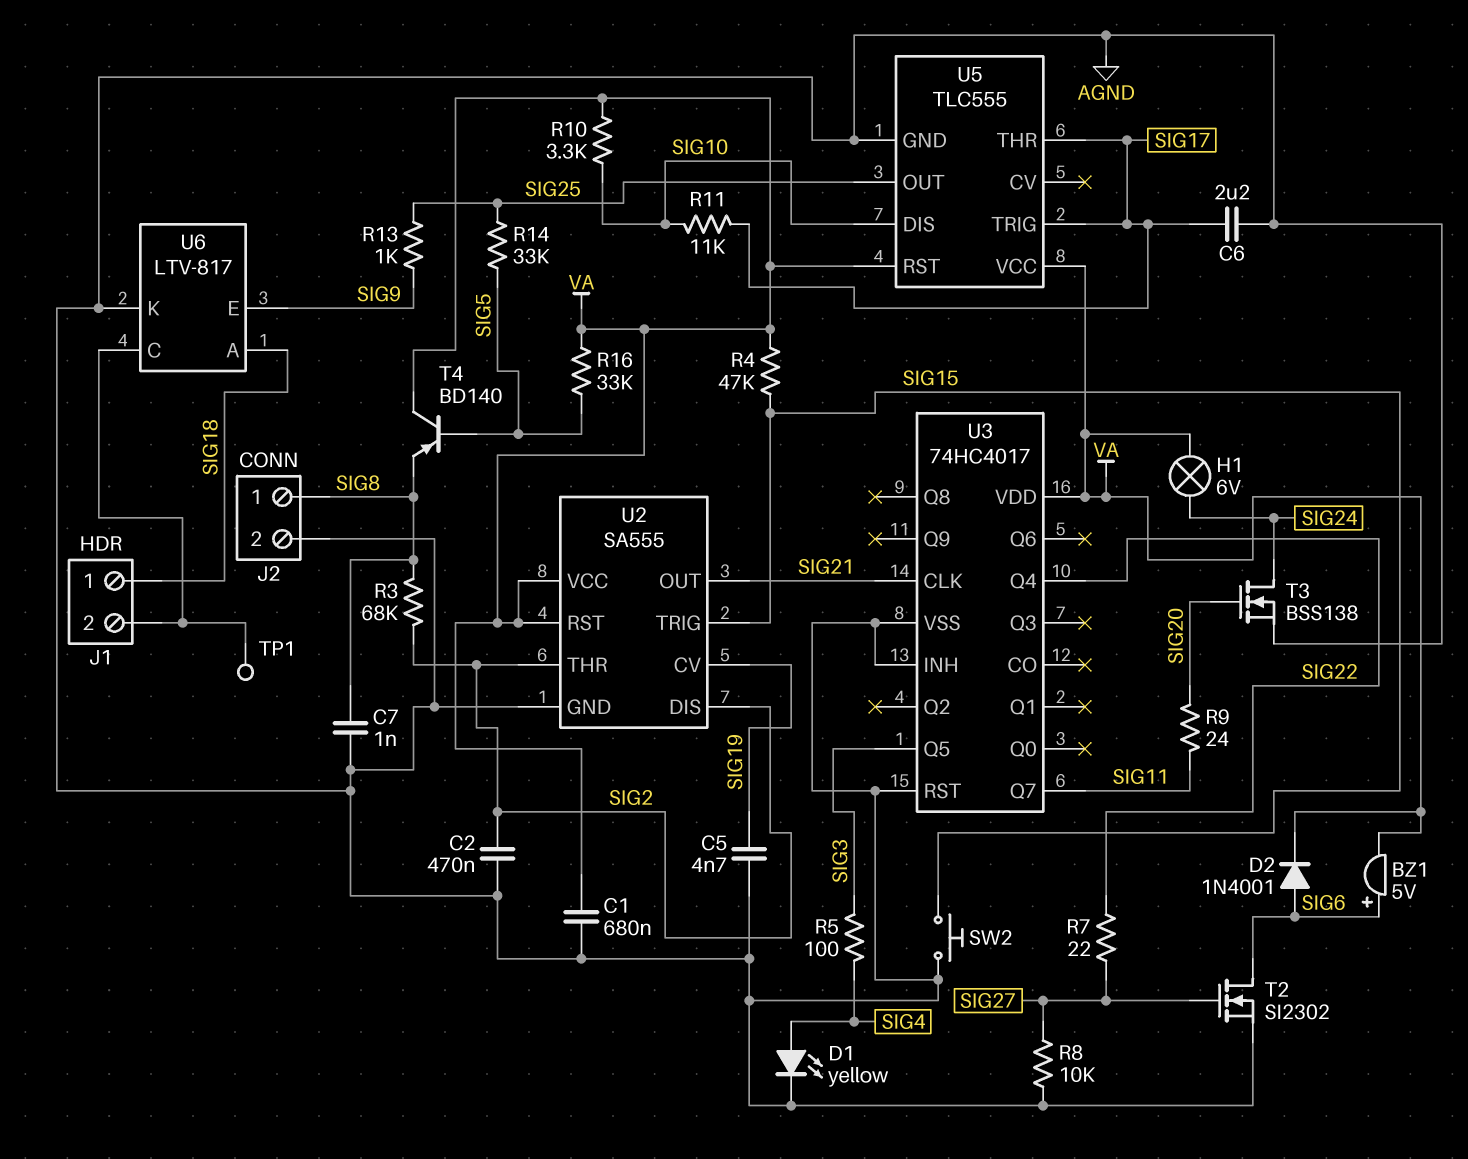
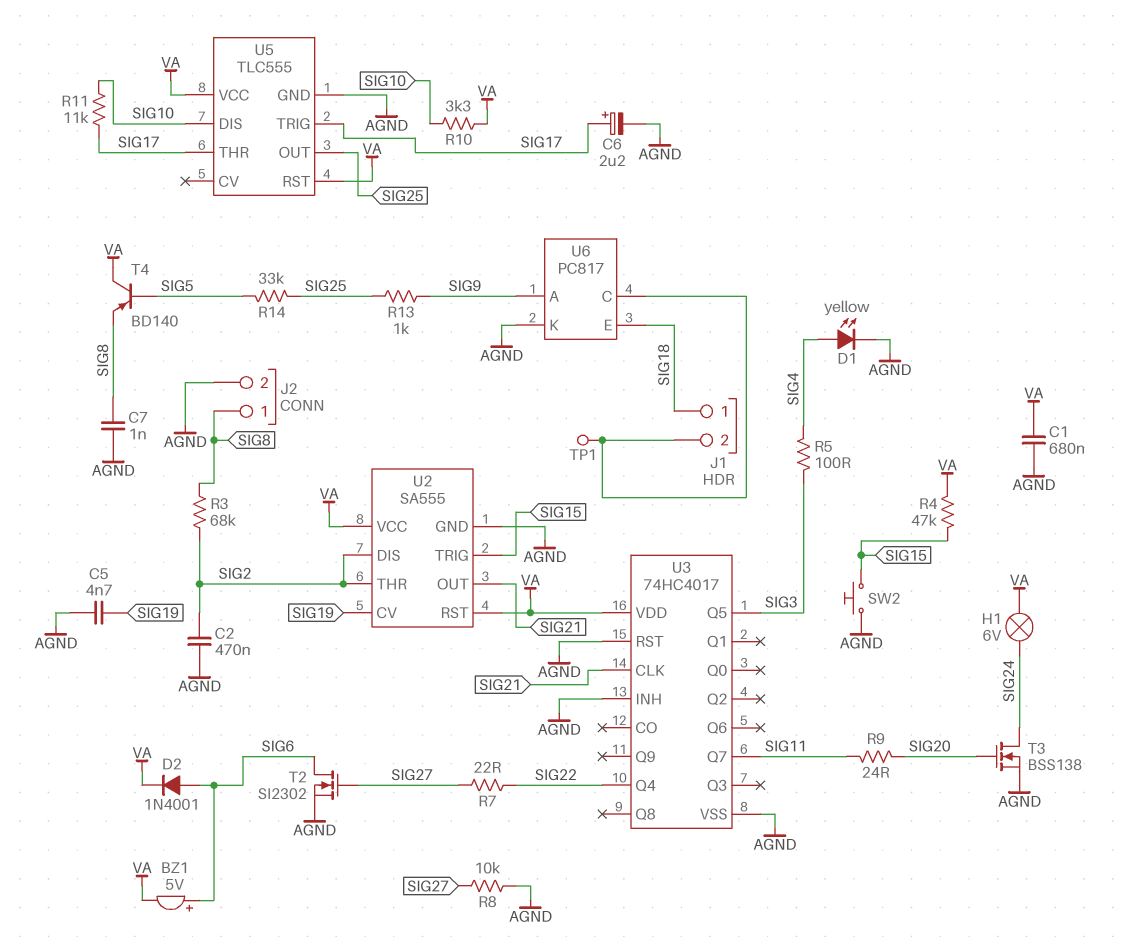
C6: 2.2uF (AGND, SIG17) -> 2.2uF (plus SIG17, minus AGND)
R16: 33k (SIG5, VA) -> none
U6: LTV-817 -> PC817
U6 pin A: SIG18 -> SIG9
U6 pin E: SIG9 -> SIG18

